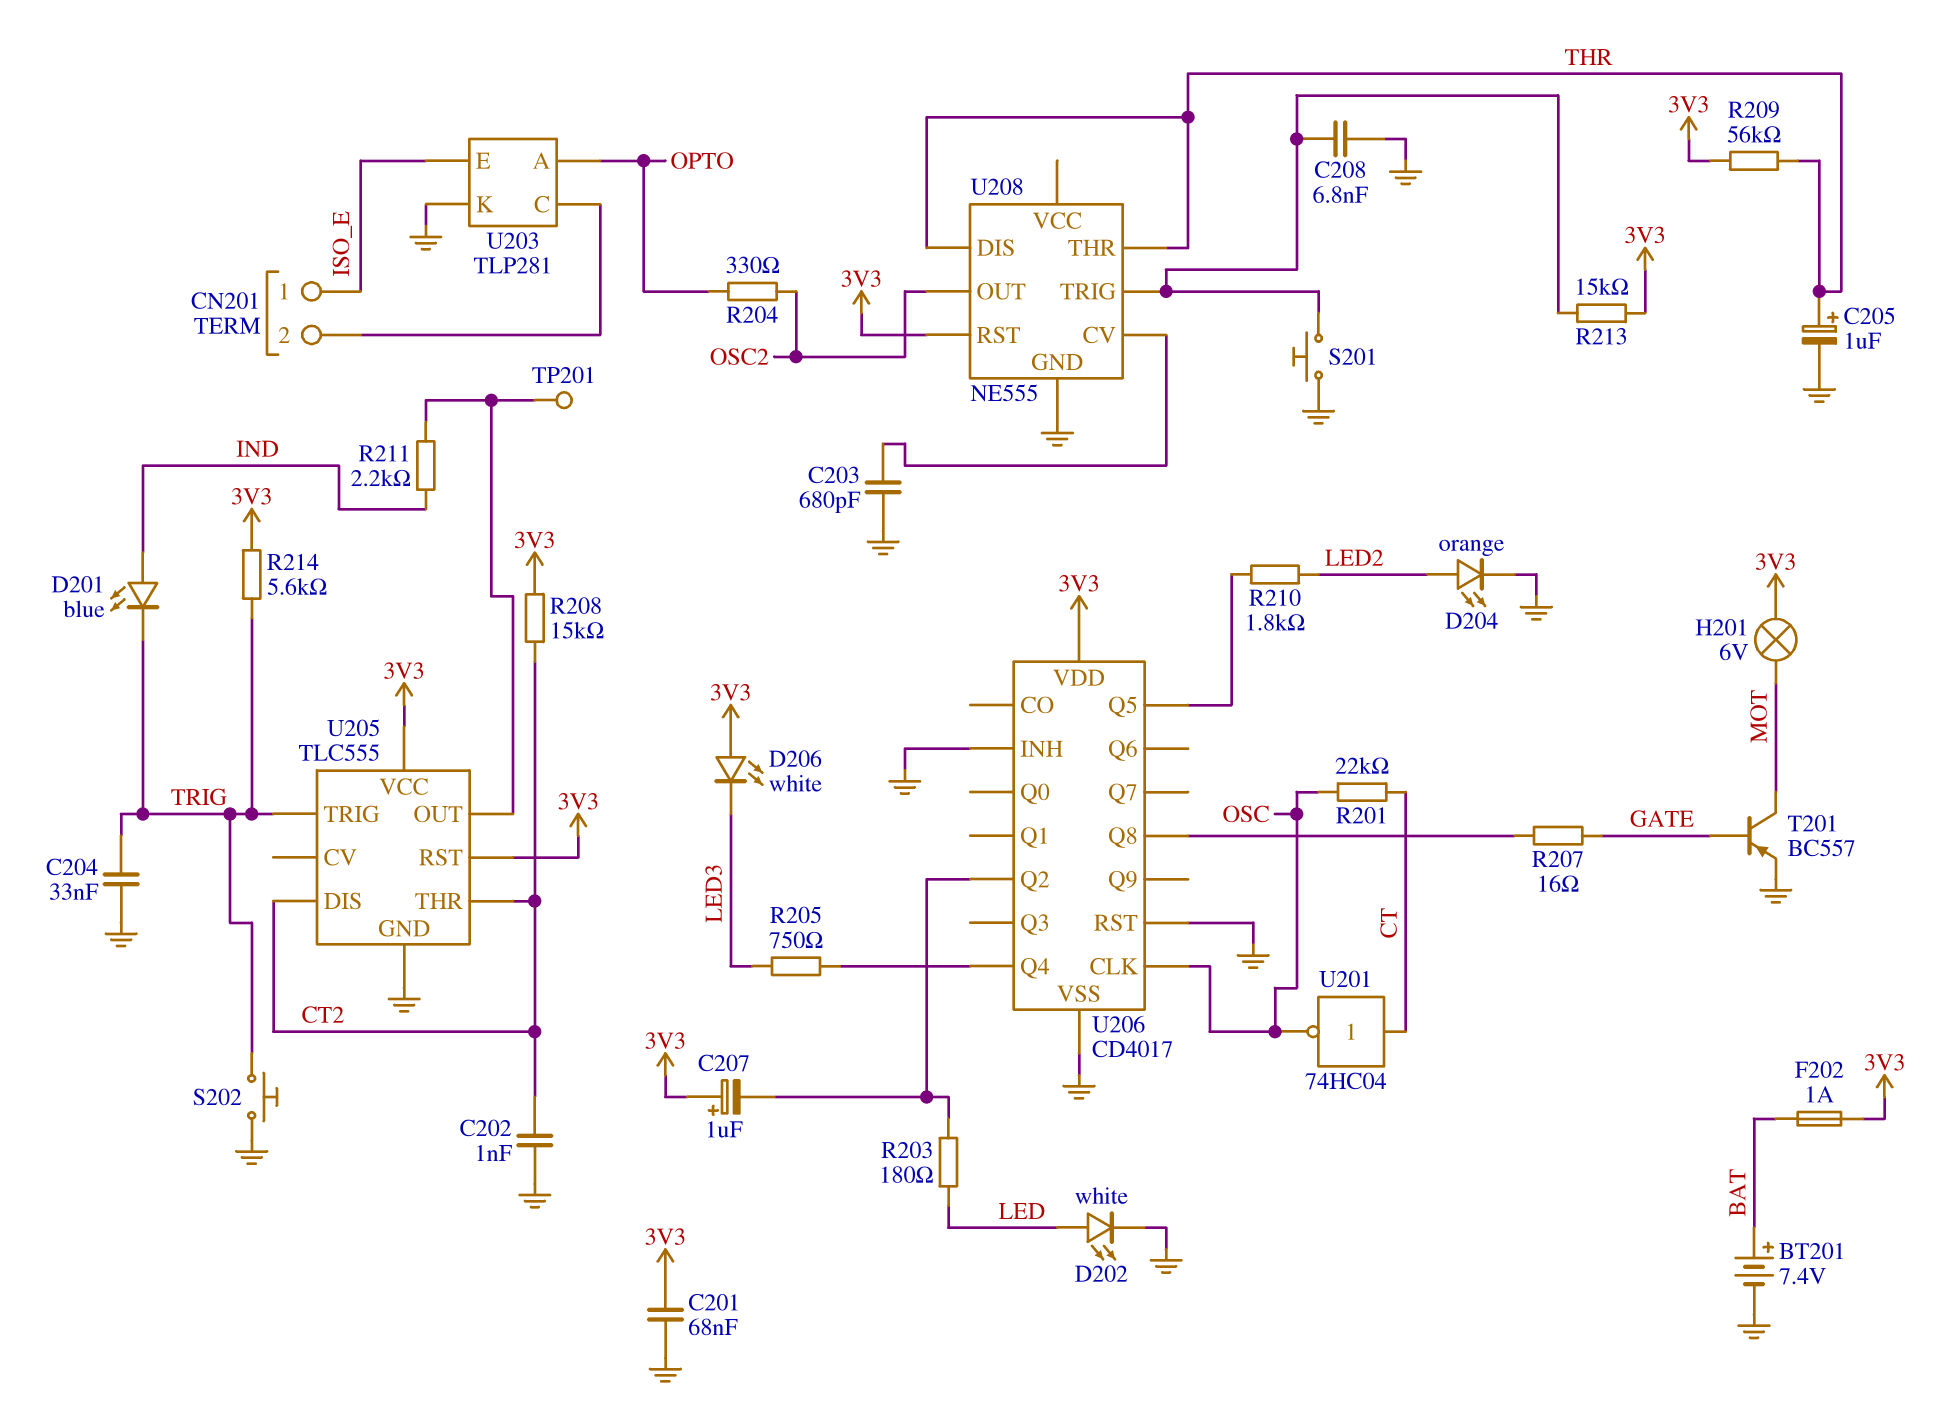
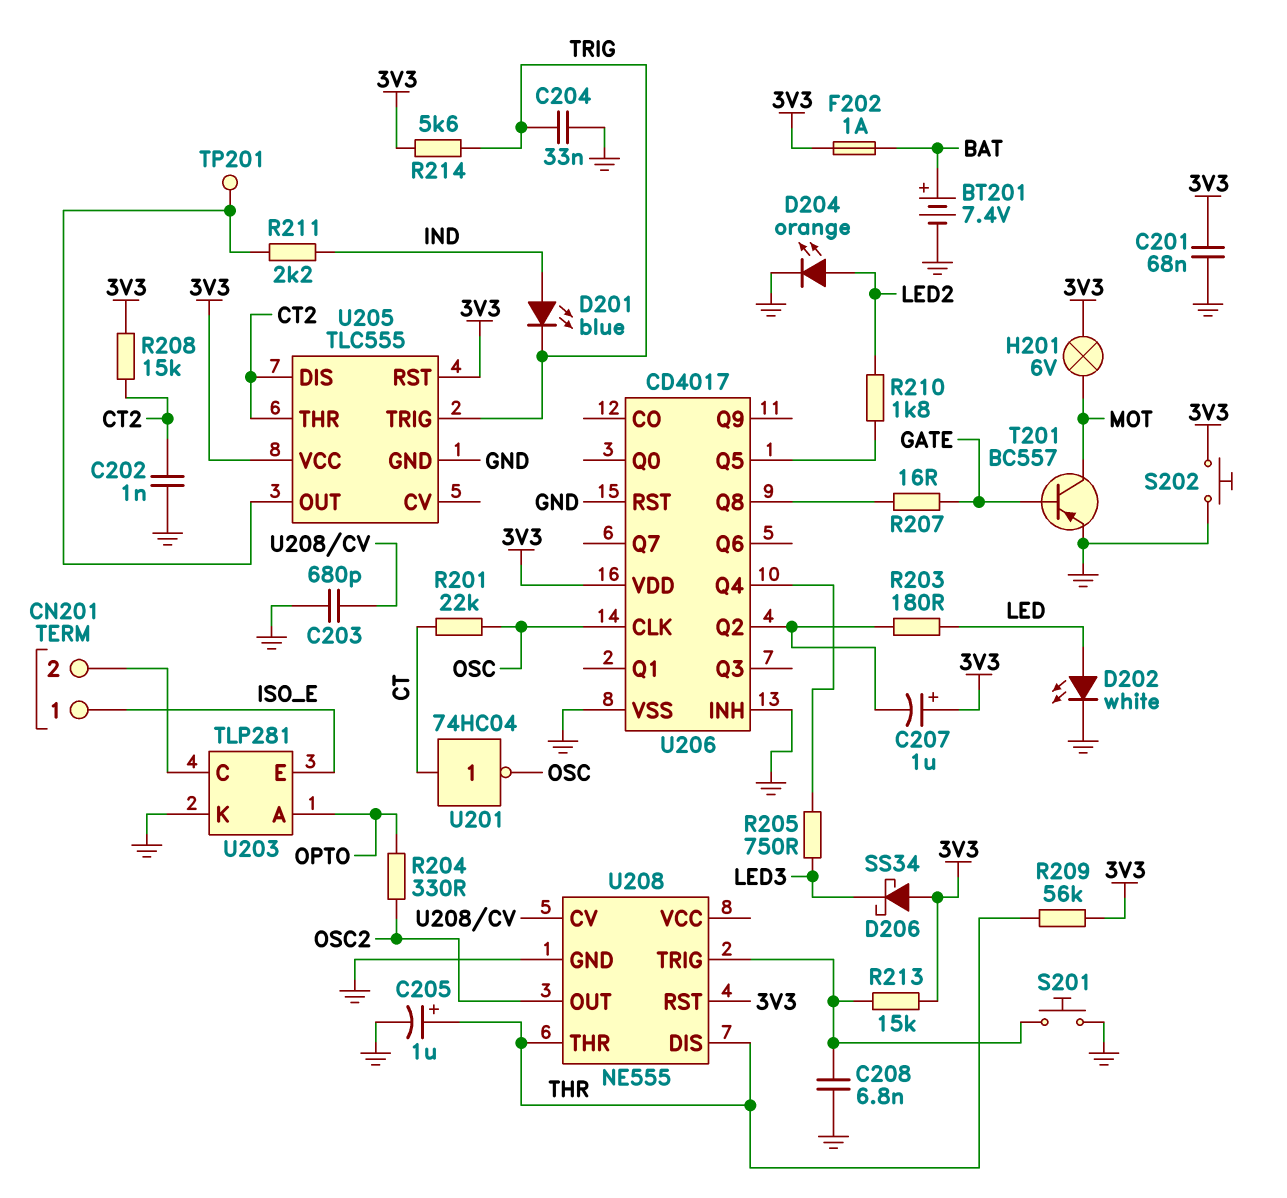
D206: LED white (A 3V3, K LED3) -> schottky SS34 (A 3V3, K LED3)
S202: button (GND, TRIG) -> button (3V3, GND)

